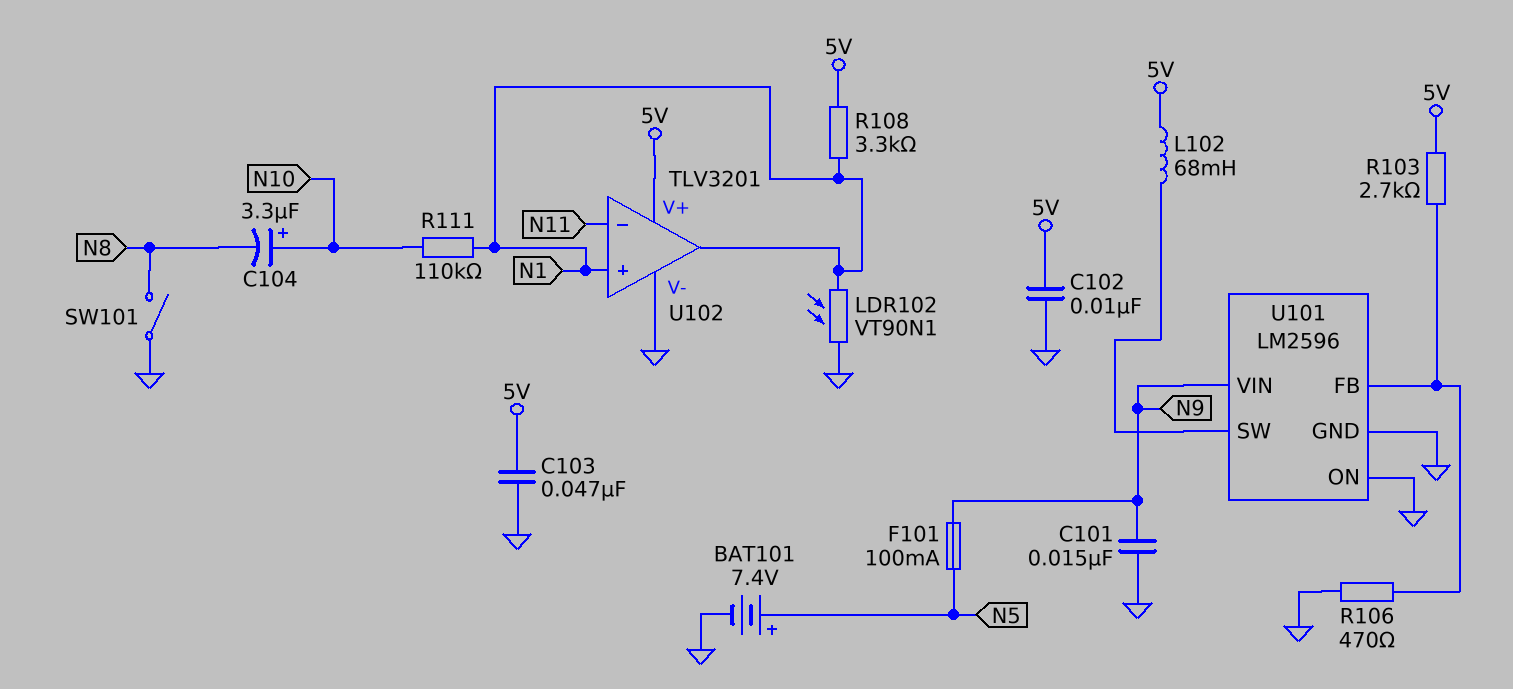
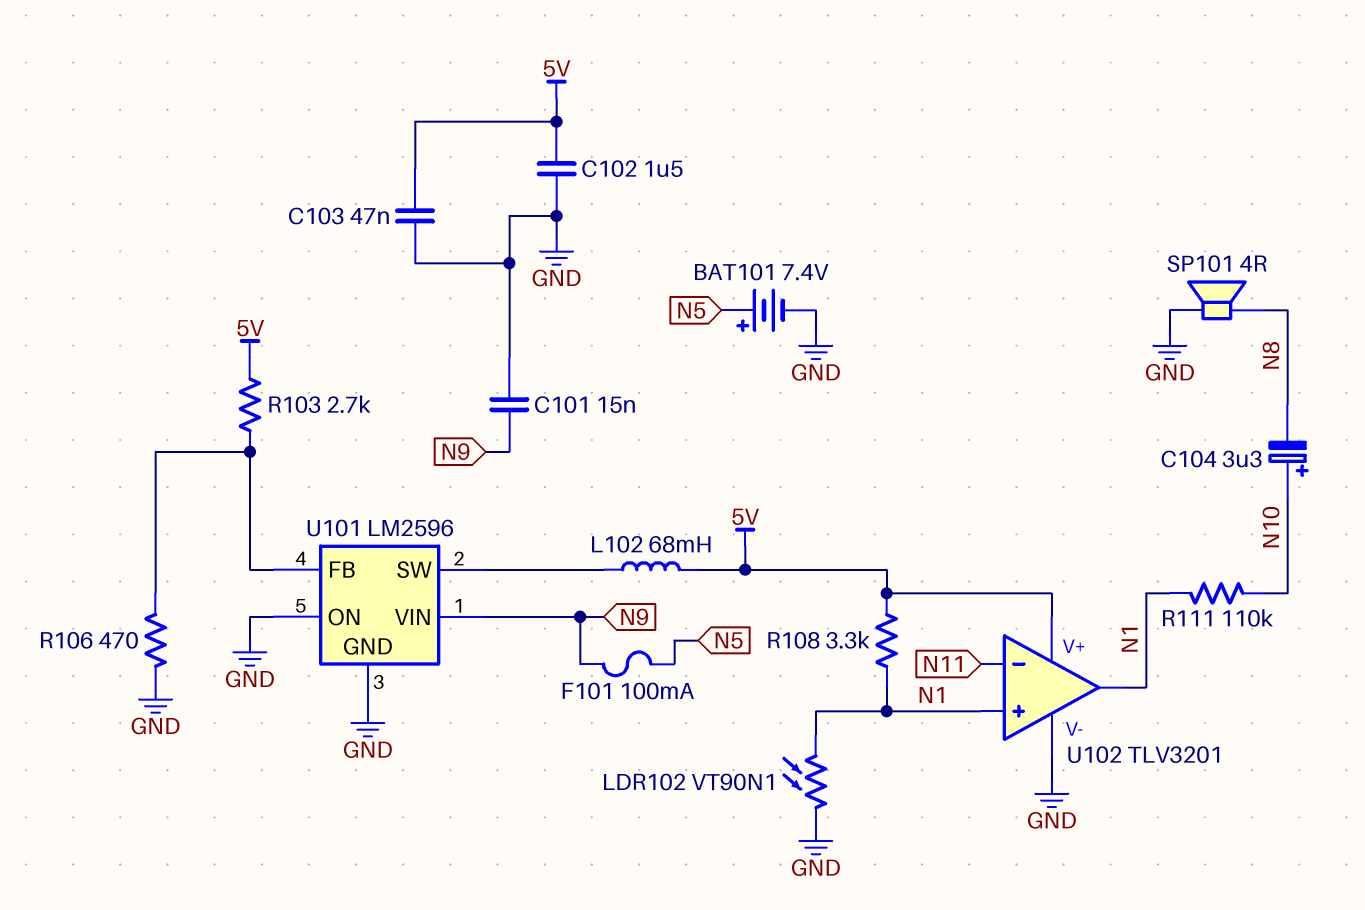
C102: 10nF (5V, GND) -> 1.5uF (5V, GND)
SP101: none -> speaker 4R (GND, N8)
SW101: switch (GND, N8) -> none

